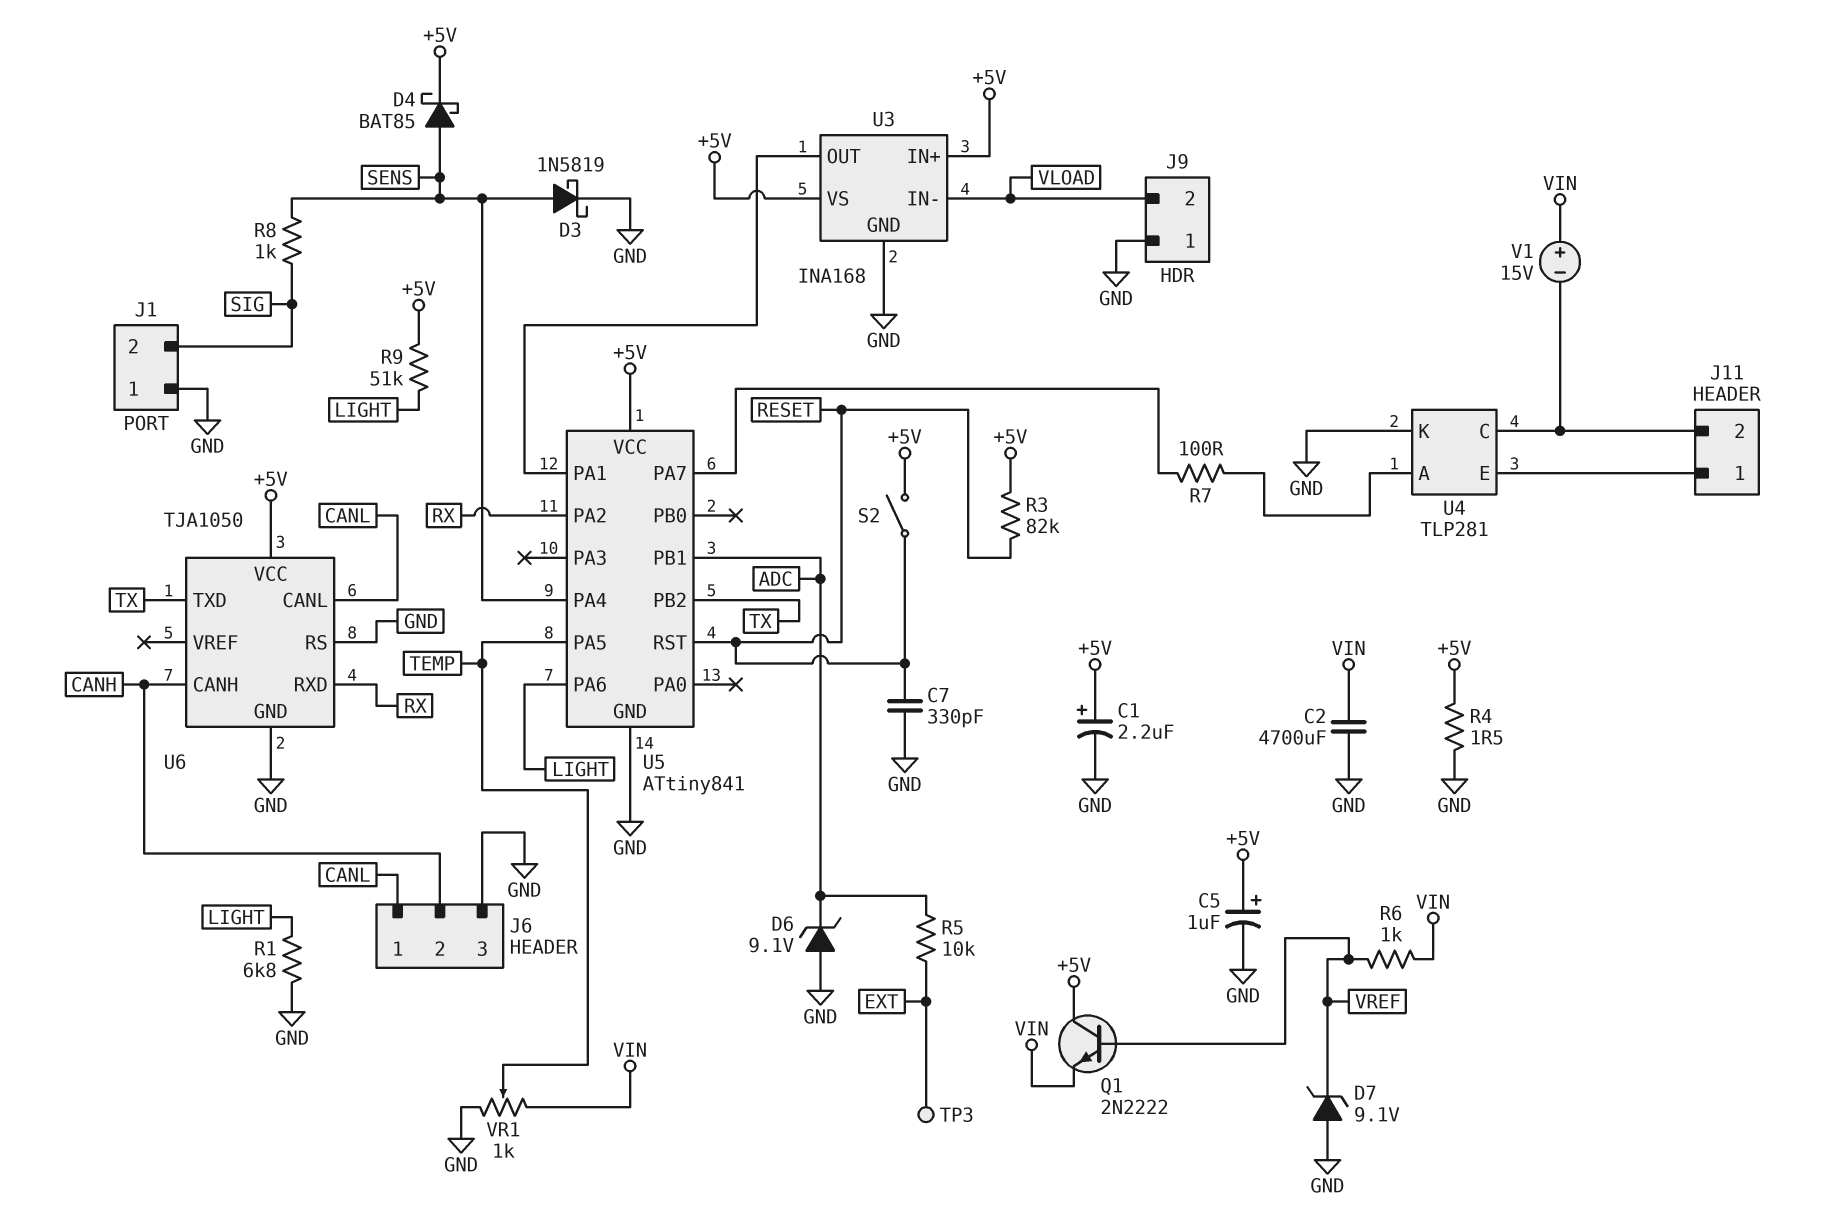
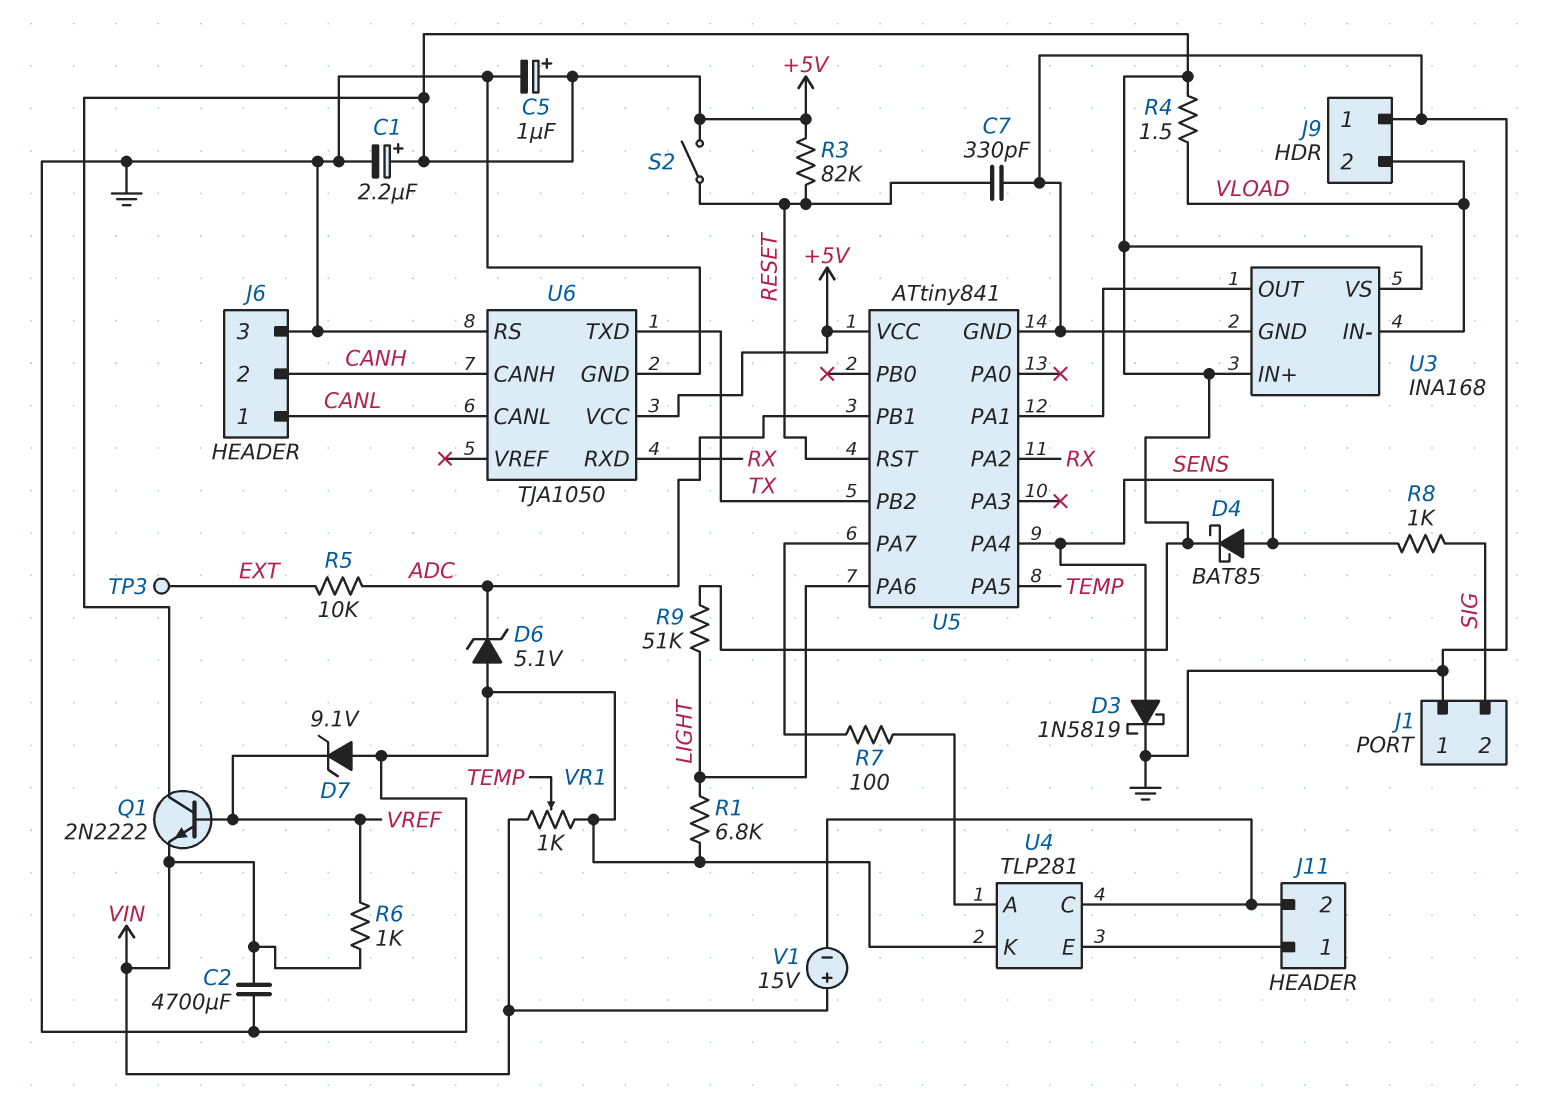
D6: zener 9.1V (A GND, K ADC) -> zener 5.1V (A GND, K ADC)
R4: 1.5 (+5V, GND) -> 1.5 (+5V, VLOAD)

